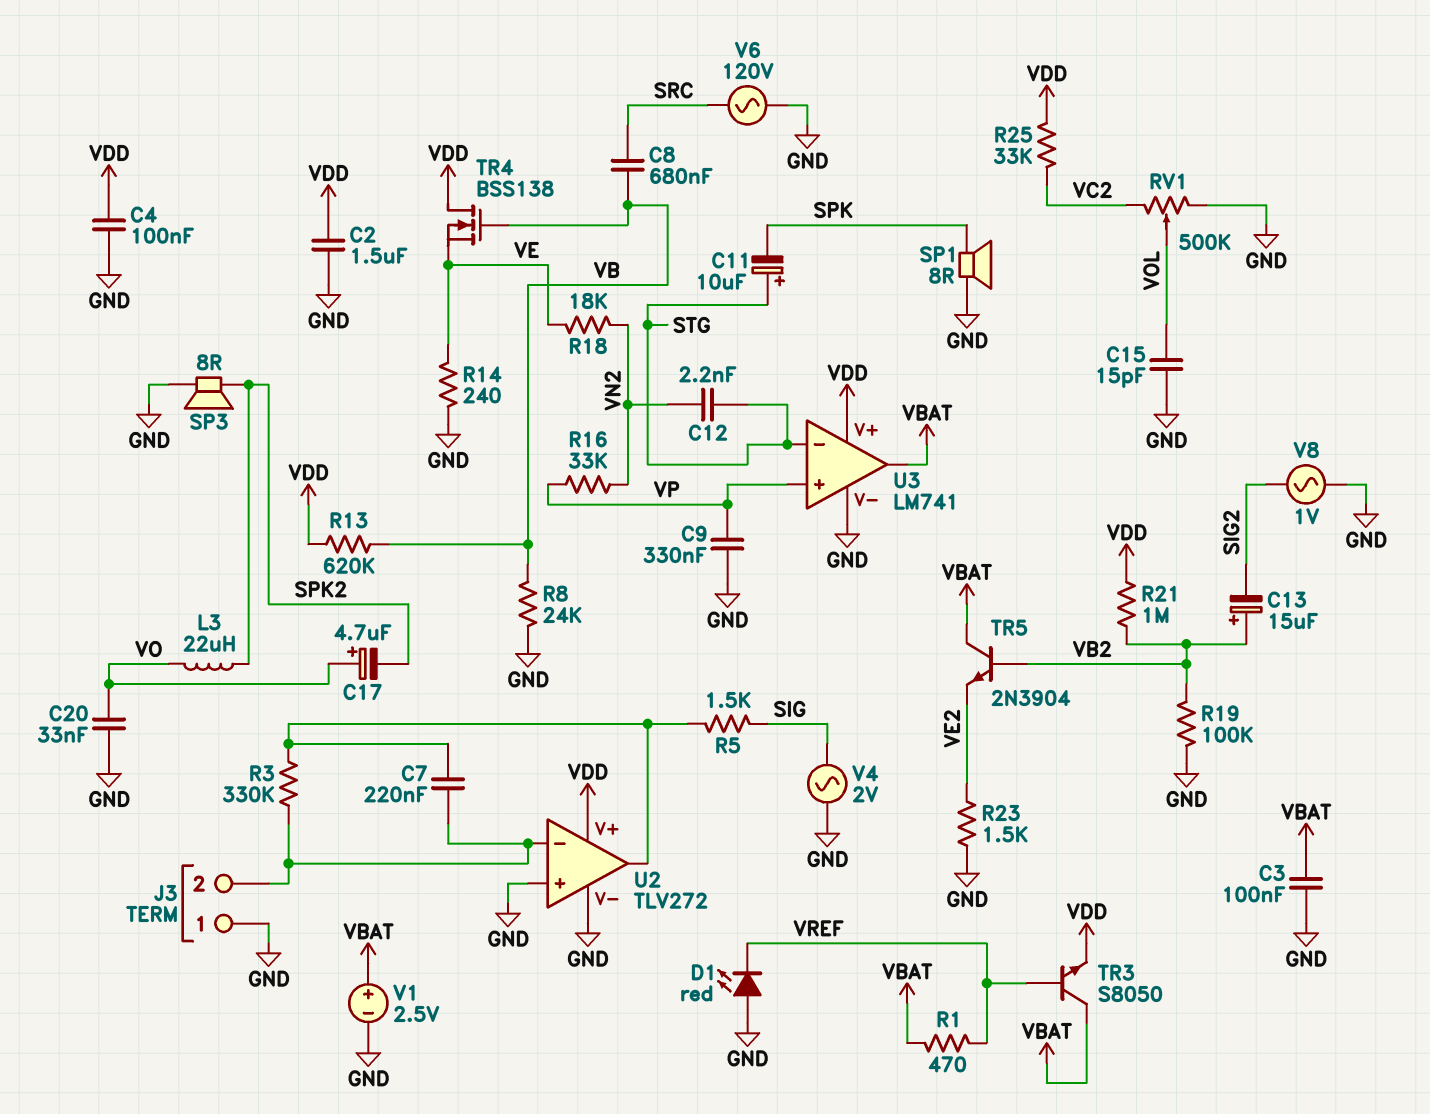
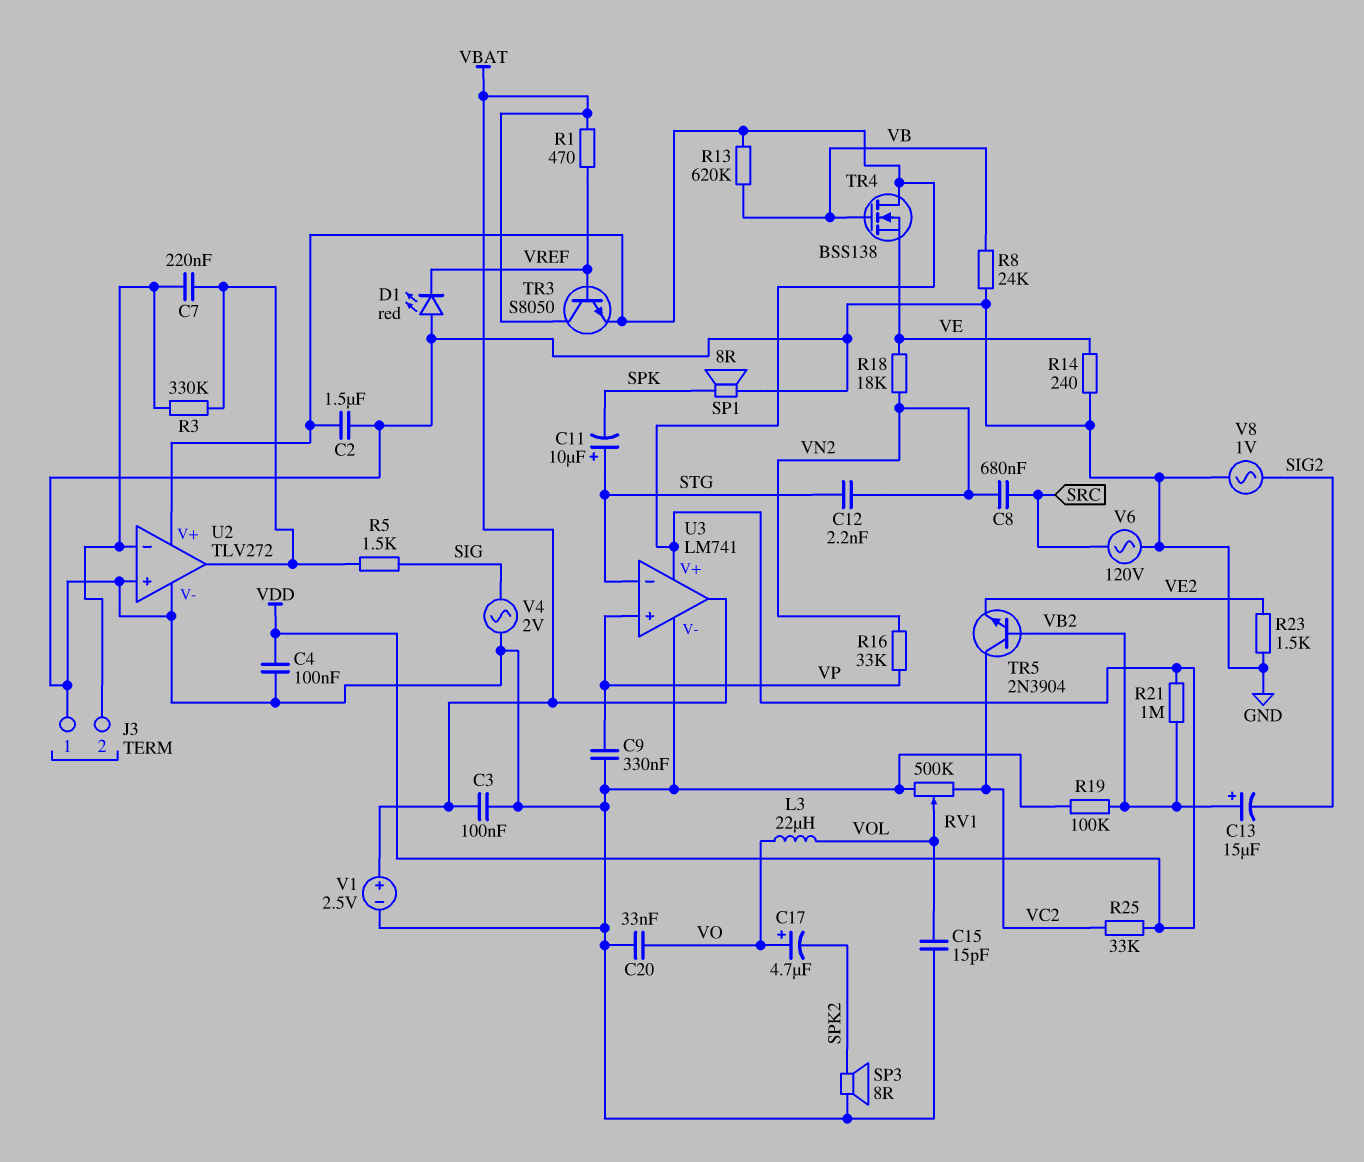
C8: 680nF (SRC, VB) -> 680nF (SRC, VN2)
L3: 22uH (SPK2, VO) -> 22uH (VO, VOL)
TR5: NPN 2N3904 (B VB2, C VBAT, E VE2) -> NPN 2N3904 (B VB2, C VC2, E VE2)

